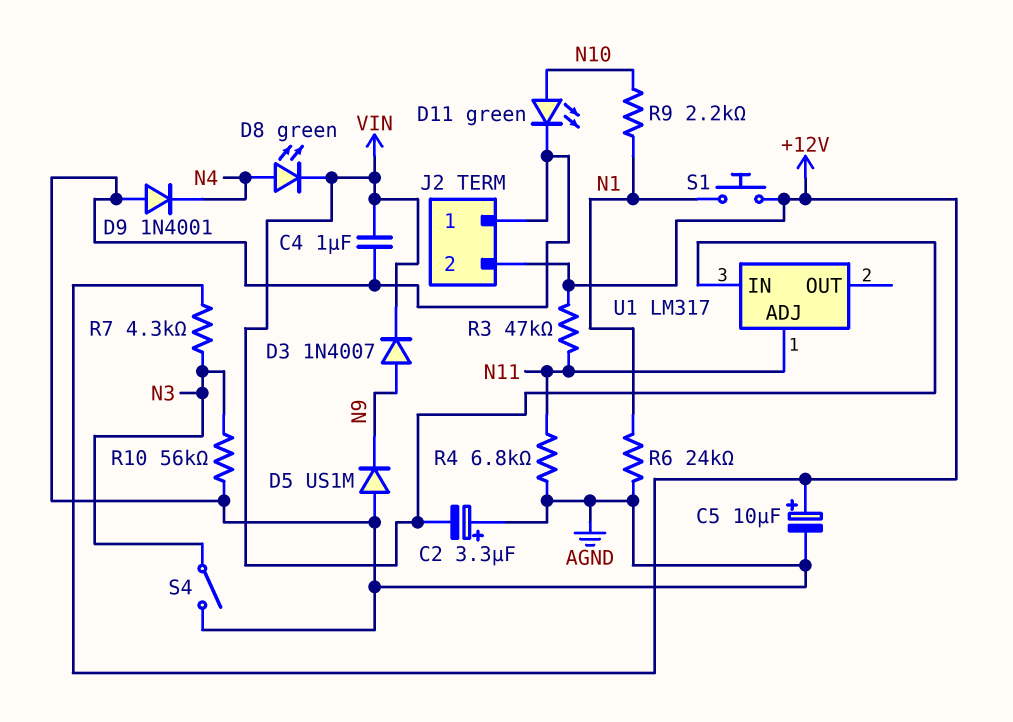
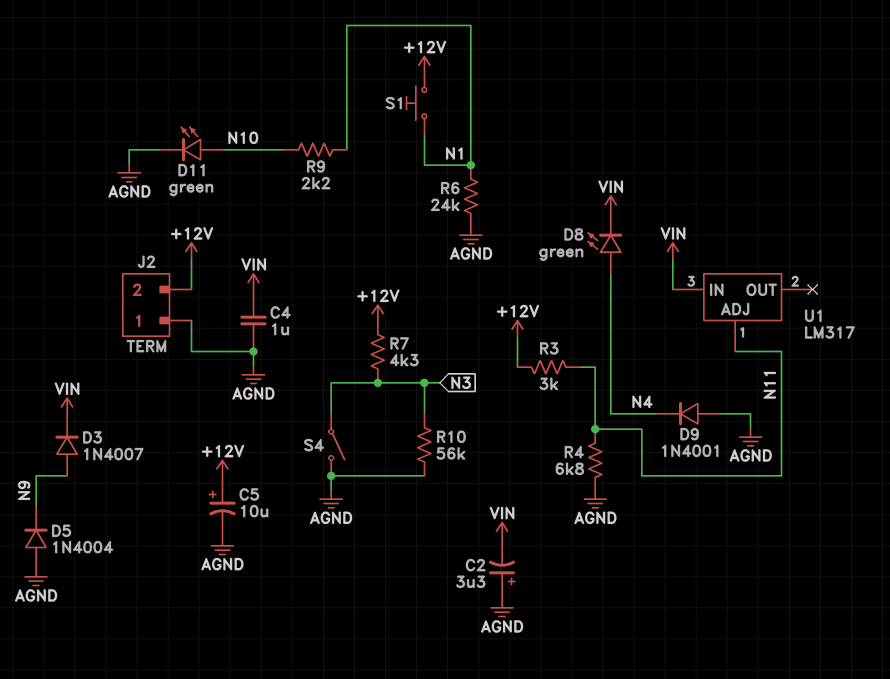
D5: diode US1M (A AGND, K N9) -> diode 1N4004 (A AGND, K N9)
R3: 47k (+12V, N11) -> 3k (+12V, N11)

